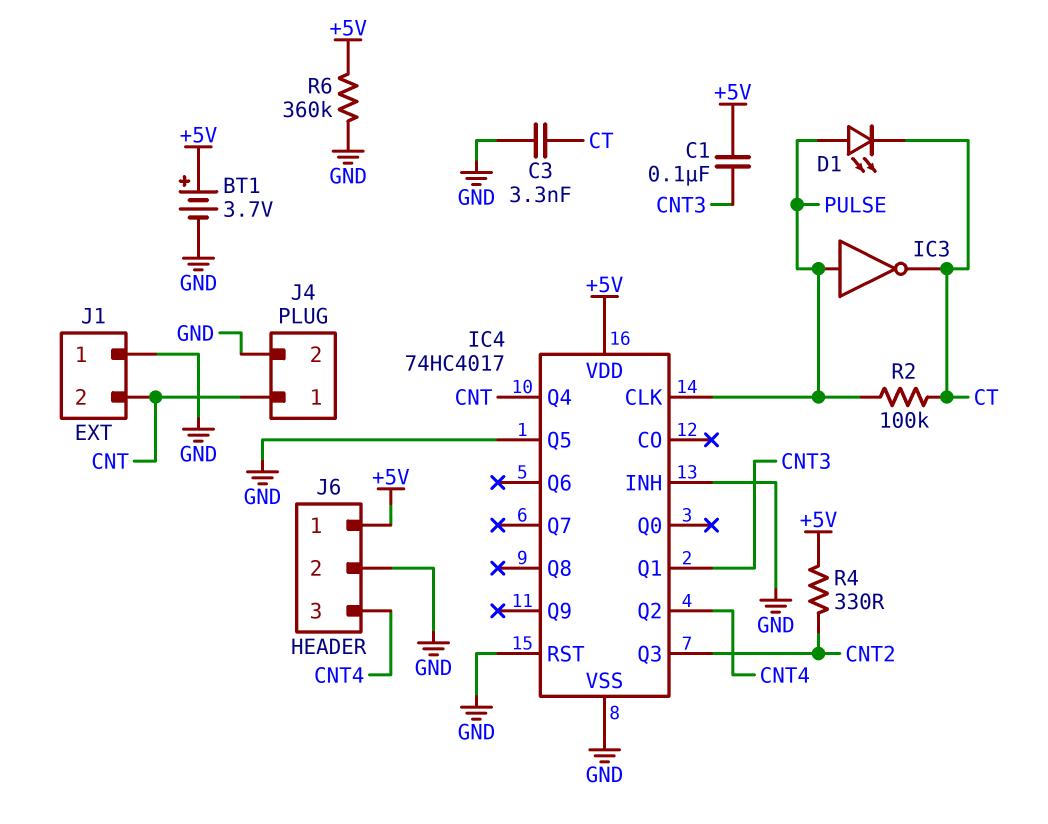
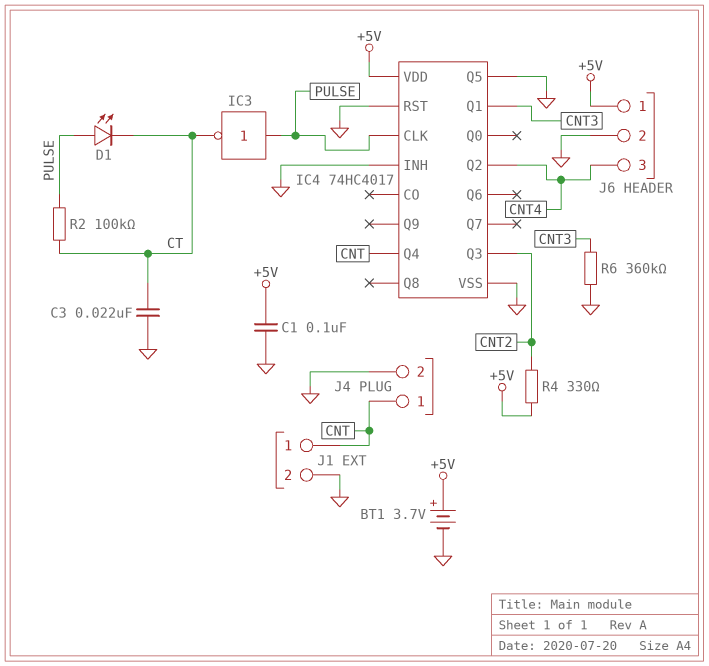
C1: 100nF (+5V, CNT3) -> 100nF (+5V, GND)
C3: 3.3nF (CT, GND) -> 22nF (CT, GND)
J1 pin 1: GND -> CNT
J1 pin 2: CNT -> GND
R6: 360k (+5V, GND) -> 360k (CNT3, GND)

